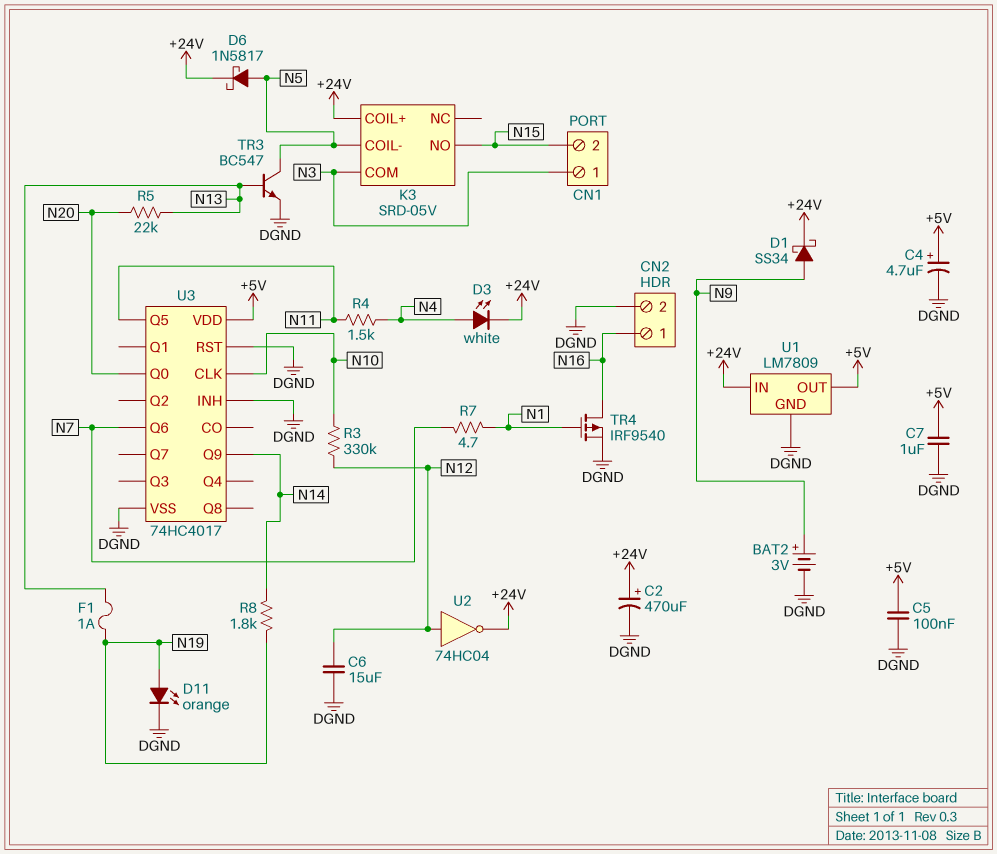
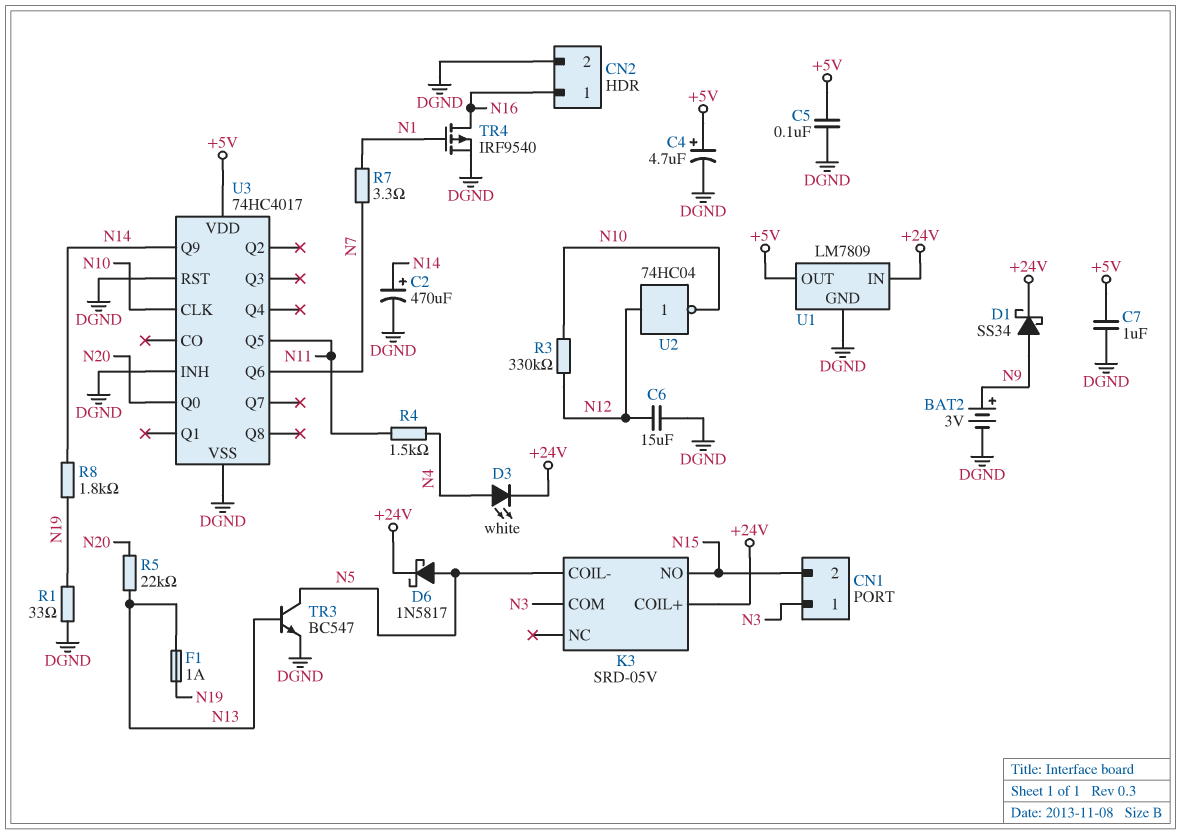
C2: 470uF (plus +24V, minus DGND) -> 470uF (plus N14, minus DGND)
D11: LED orange (A N19, K DGND) -> none
R1: none -> 33 (DGND, N19)
R7: 4.7 (N1, N7) -> 3.3 (N1, N7)
U2: NOT 74HC04 (in N12, out +24V) -> NOT 74HC04 (in N12, out N10)

